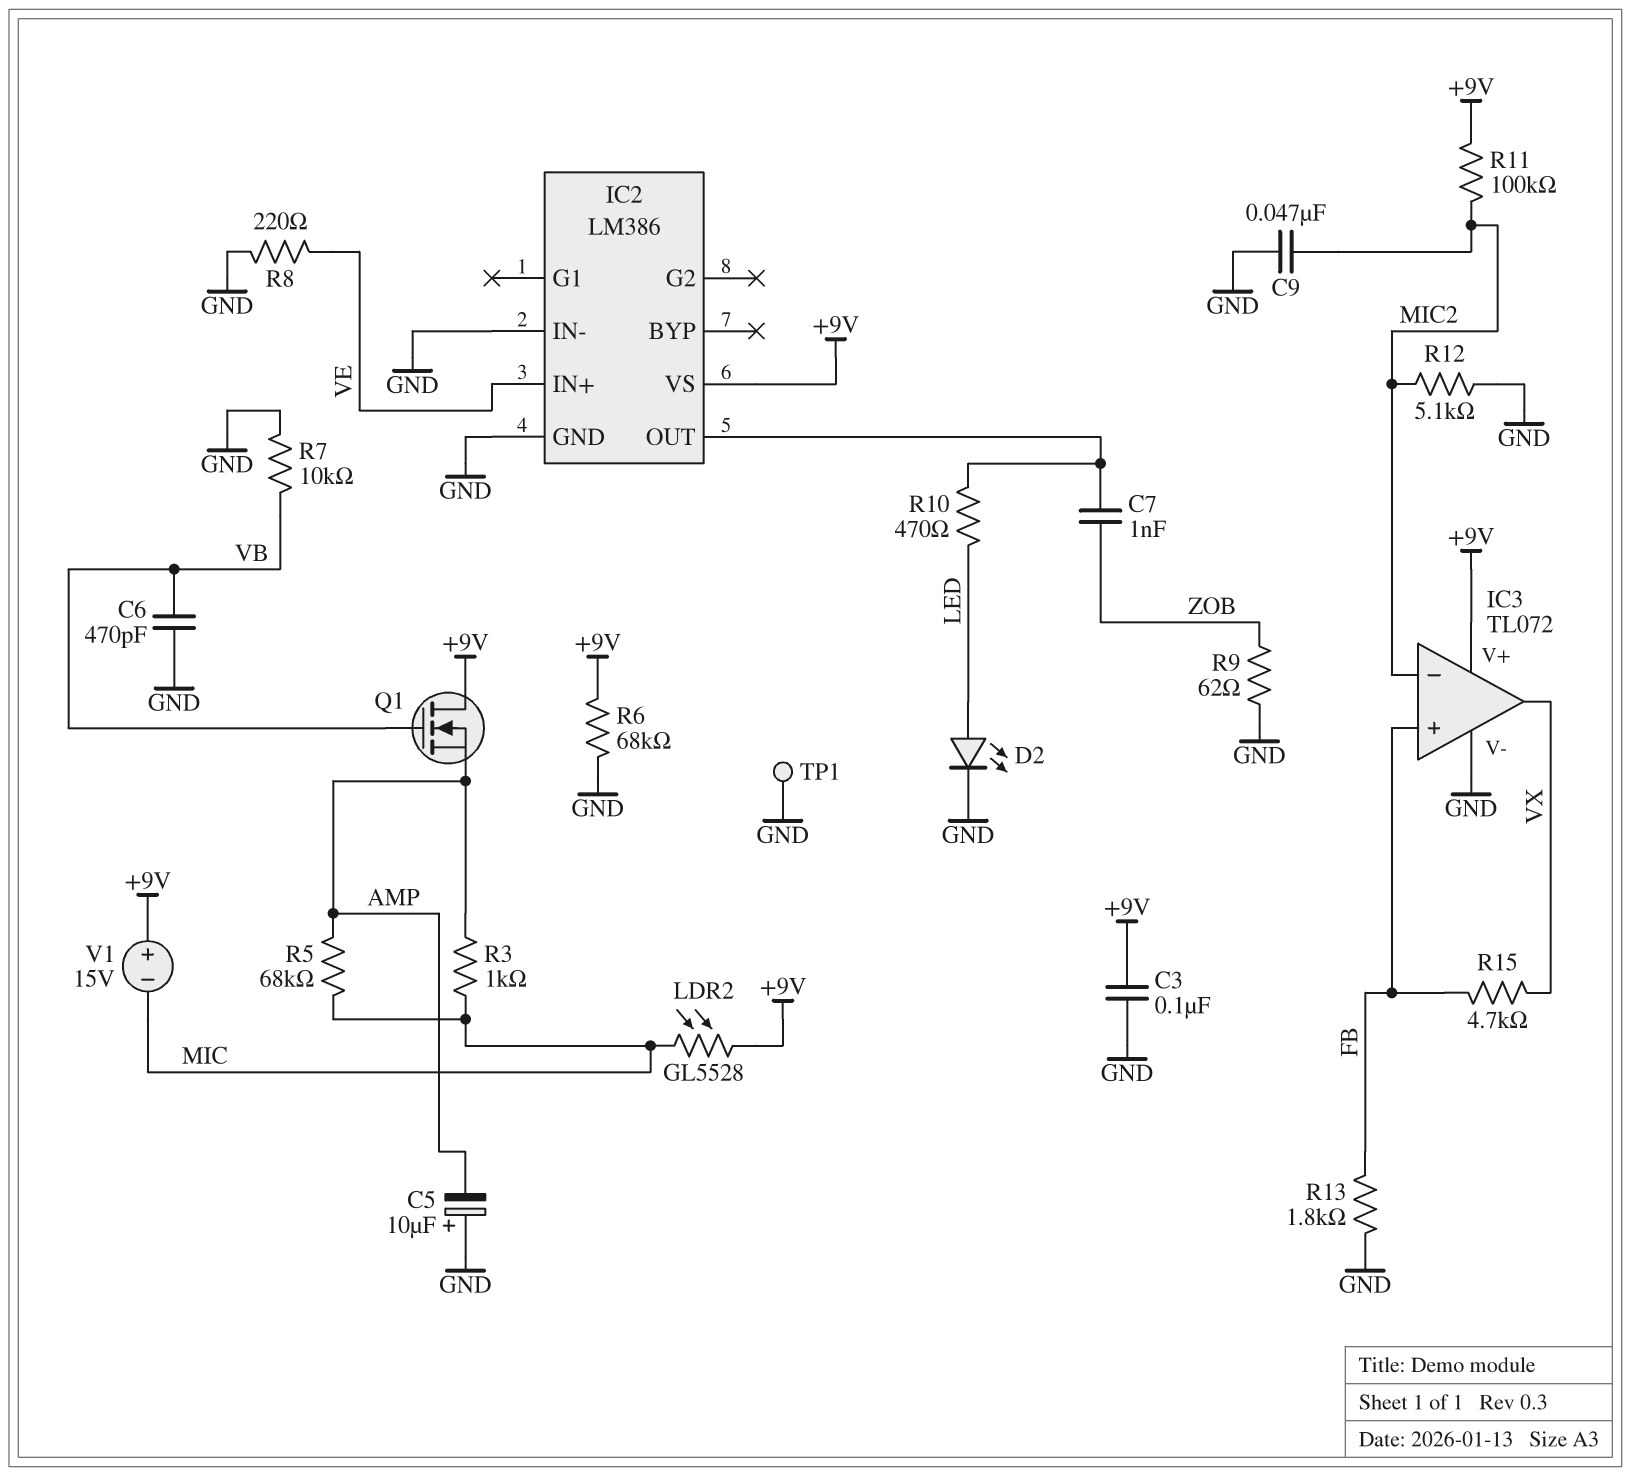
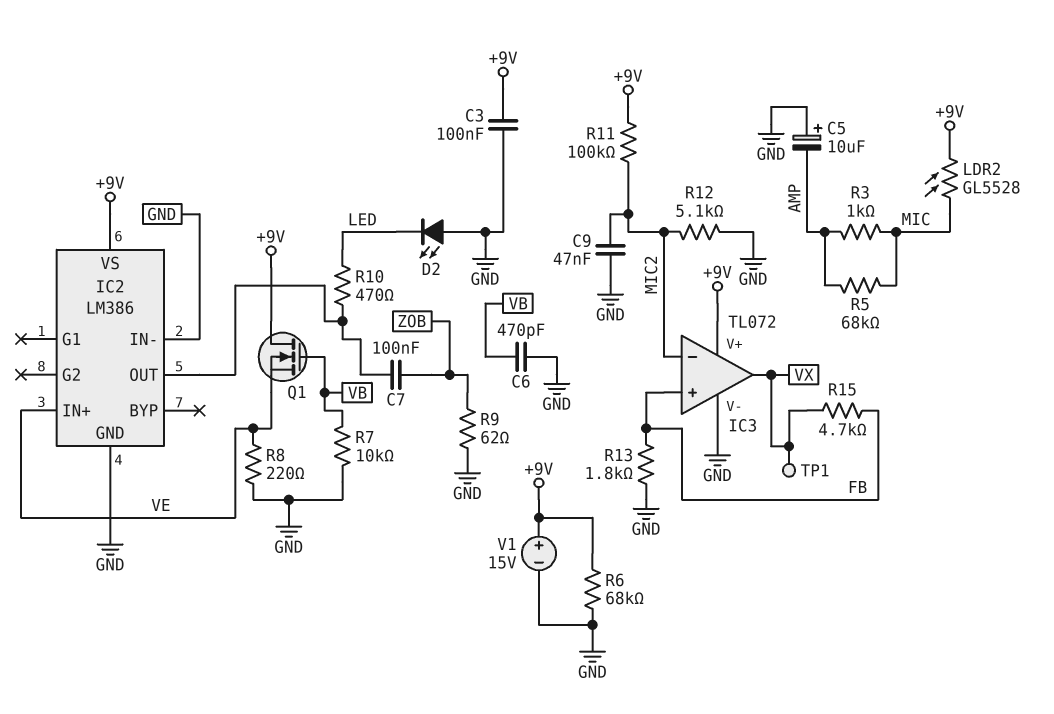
C7: 1nF (IC2/OUT, ZOB) -> 100nF (IC2/OUT, ZOB)
D2: LED (A LED, K GND) -> LED (A GND, K LED)
Q1: NMOS (G VB, D +9V, S AMP) -> NMOS (G VB, D +9V, S VE)
TP1: test point (GND) -> test point (VX)
V1: 15V (plus +9V, minus MIC) -> 15V (plus +9V, minus GND)

